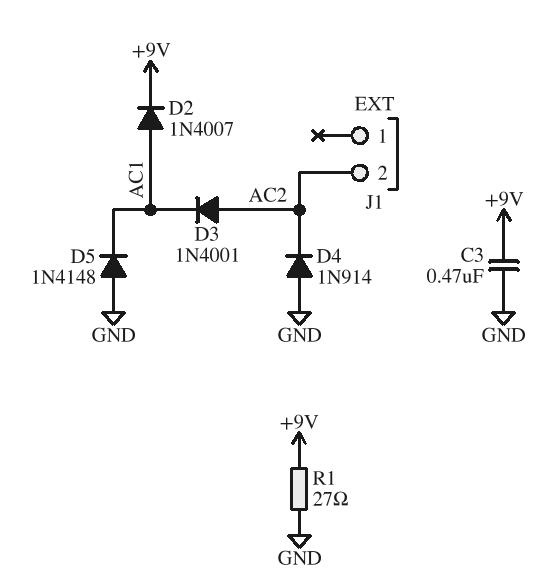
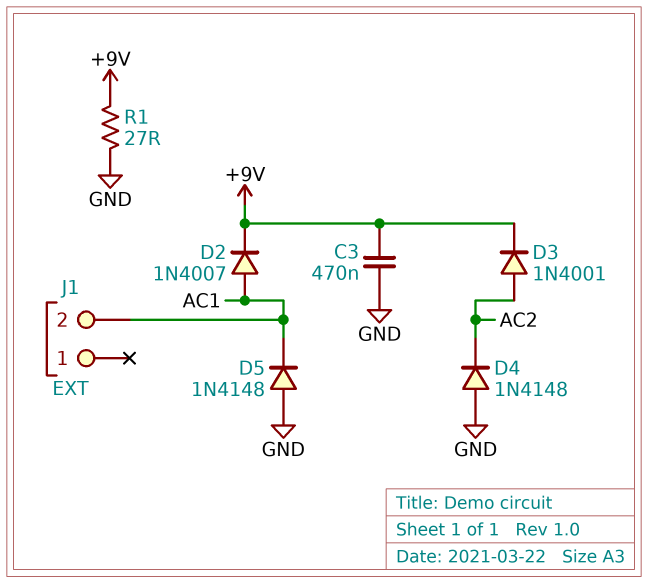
D3: diode 1N4001 (A AC2, K AC1) -> diode 1N4001 (A AC2, K +9V)
D4: diode 1N914 (A GND, K AC2) -> diode 1N4148 (A GND, K AC2)
J1 pin 2: AC2 -> AC1

